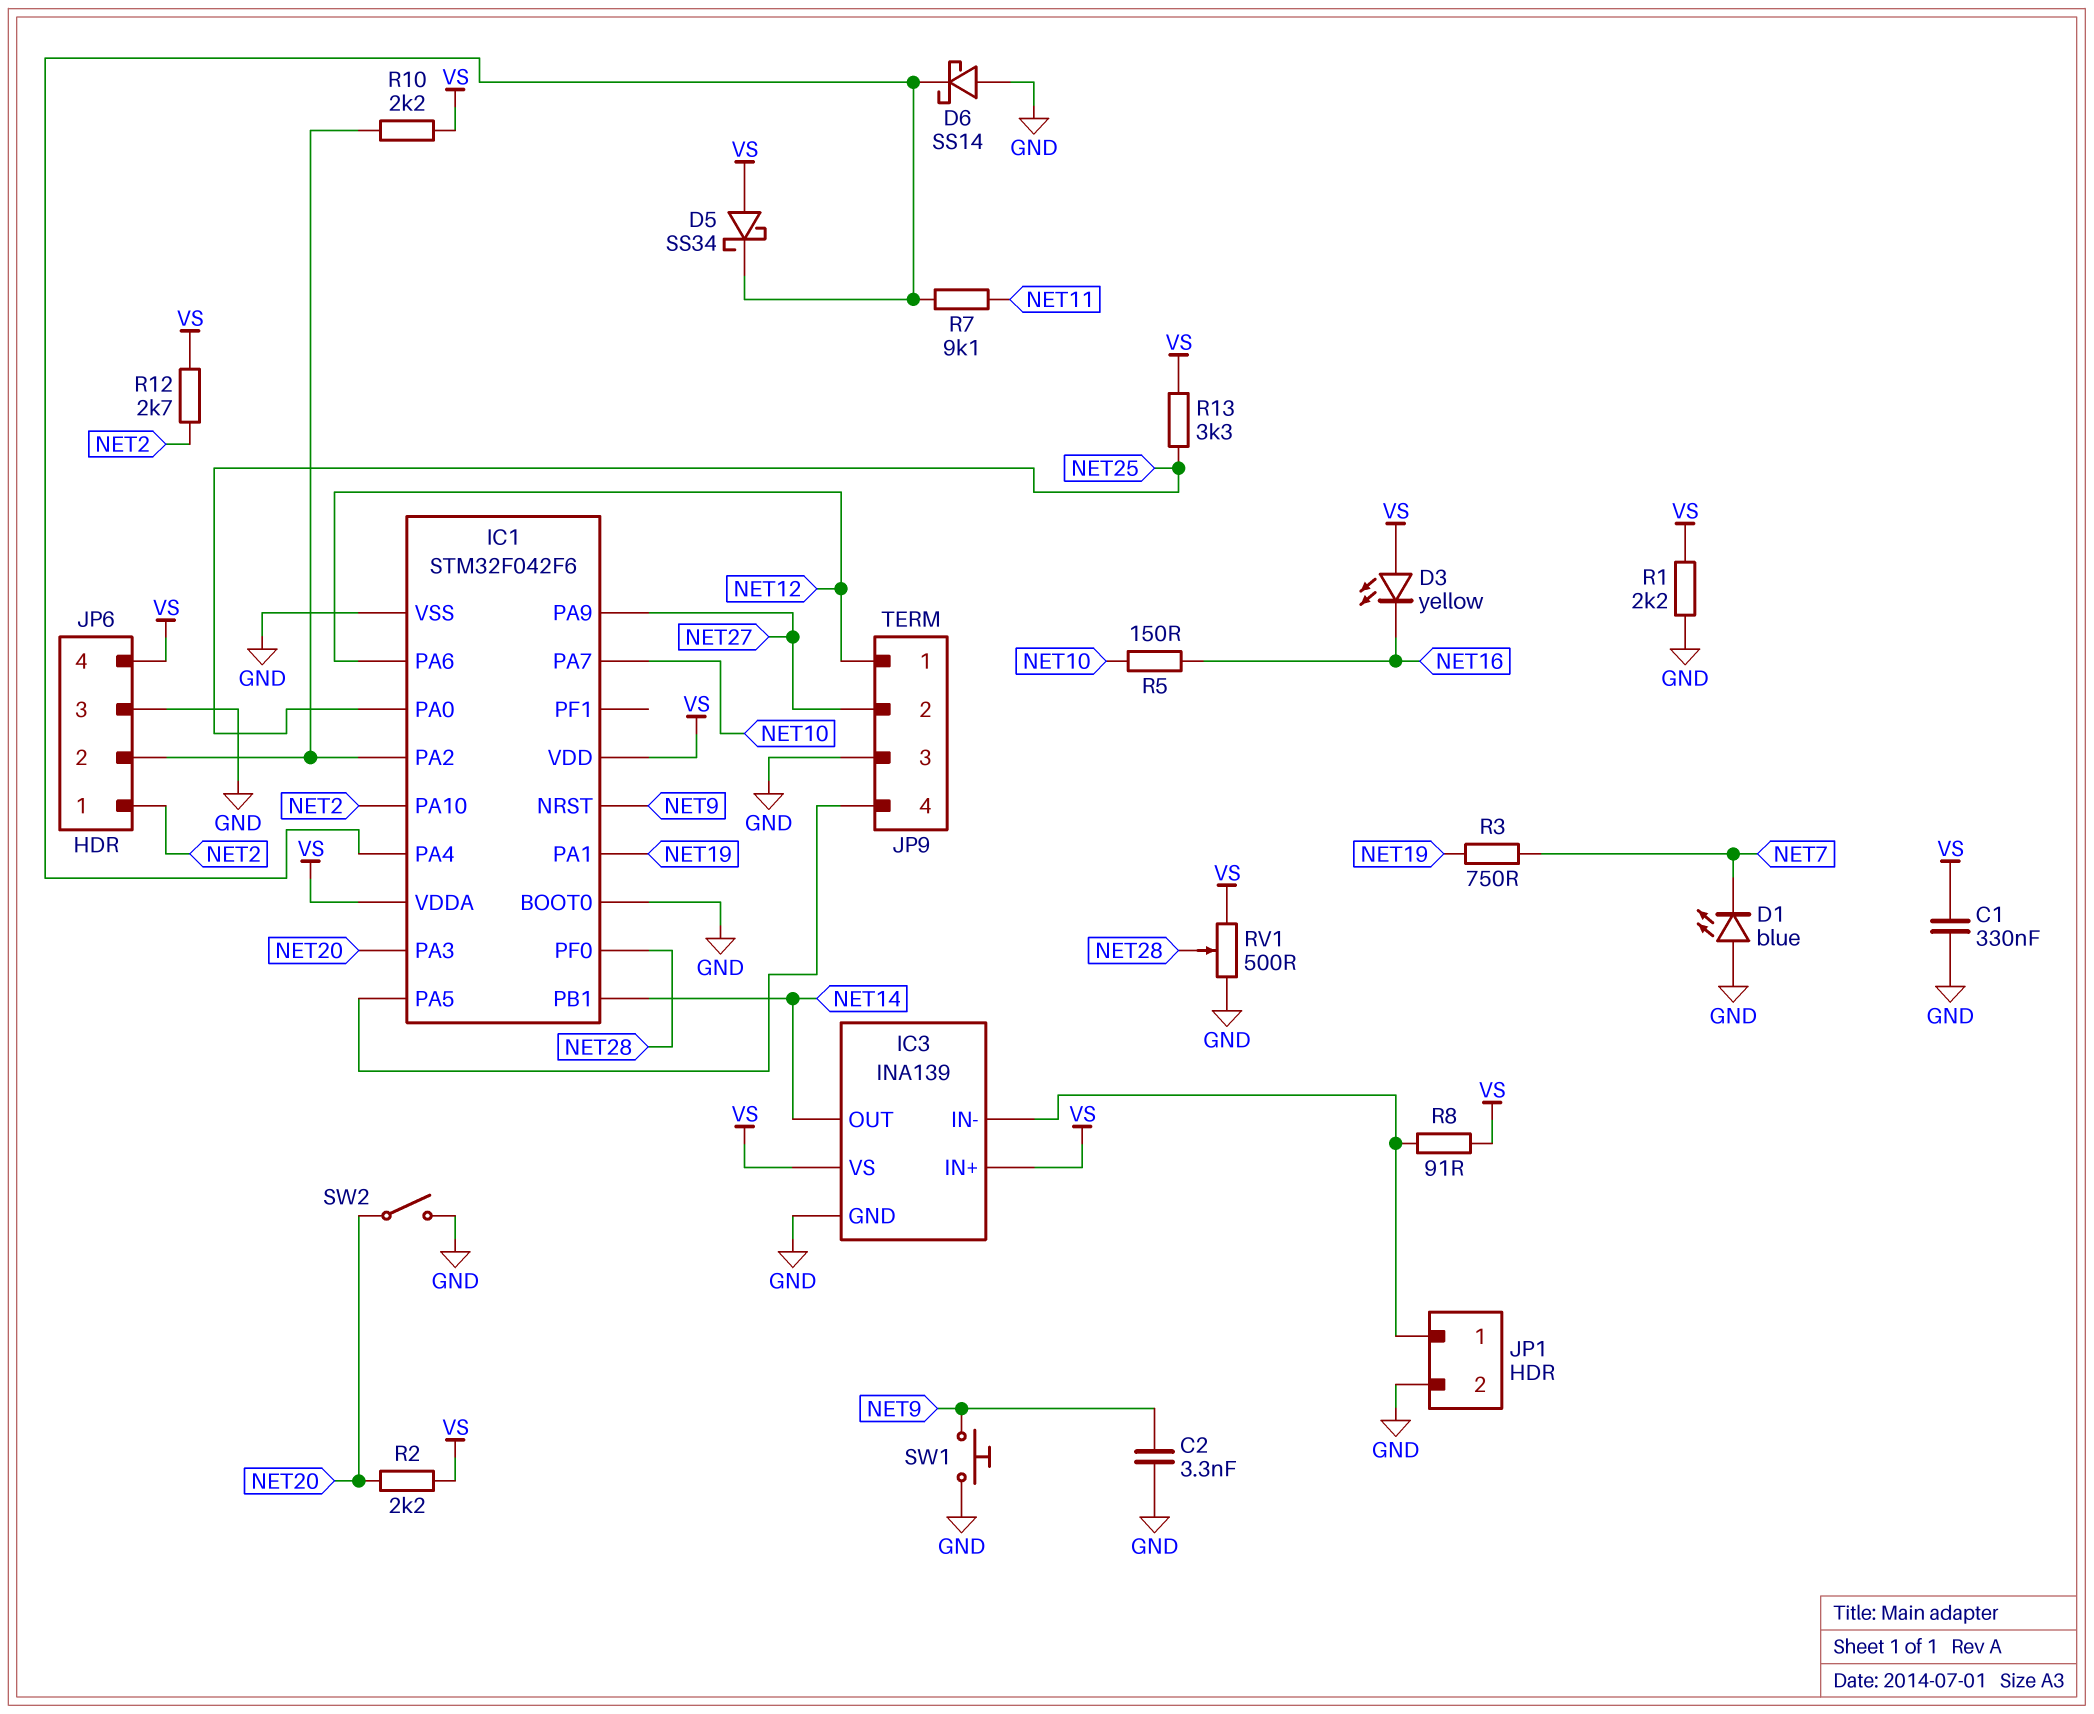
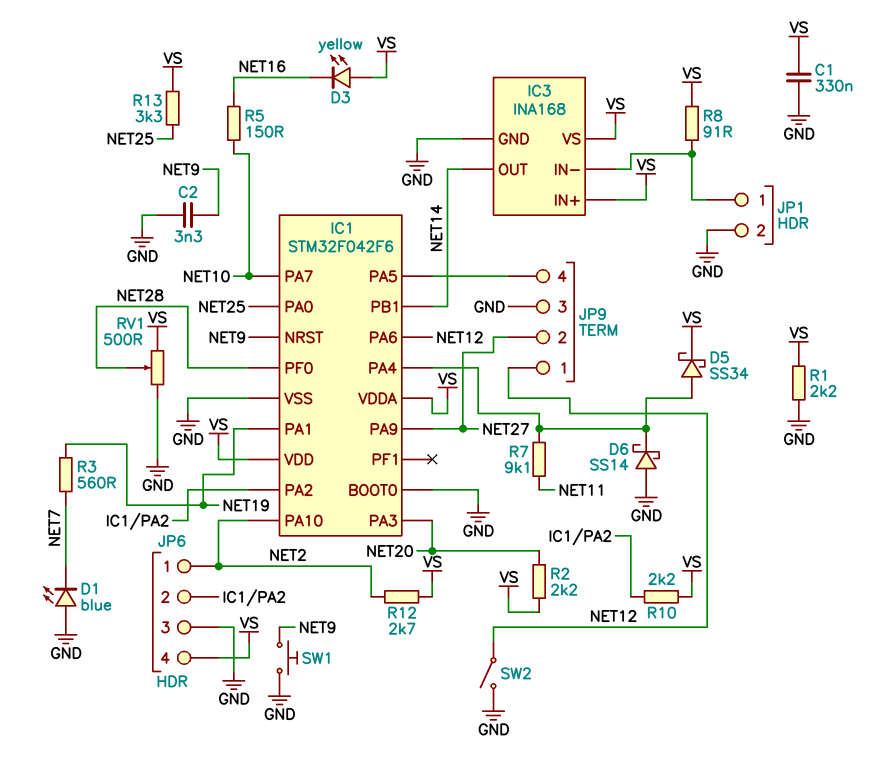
D5: schottky SS34 (A VS, K IC1/PA4) -> schottky SS34 (A IC1/PA4, K VS)
IC3: INA139 -> INA168
R3: 750 (NET7, NET19) -> 560 (NET7, NET19)
SW2: switch (GND, NET20) -> switch (GND, NET12)

